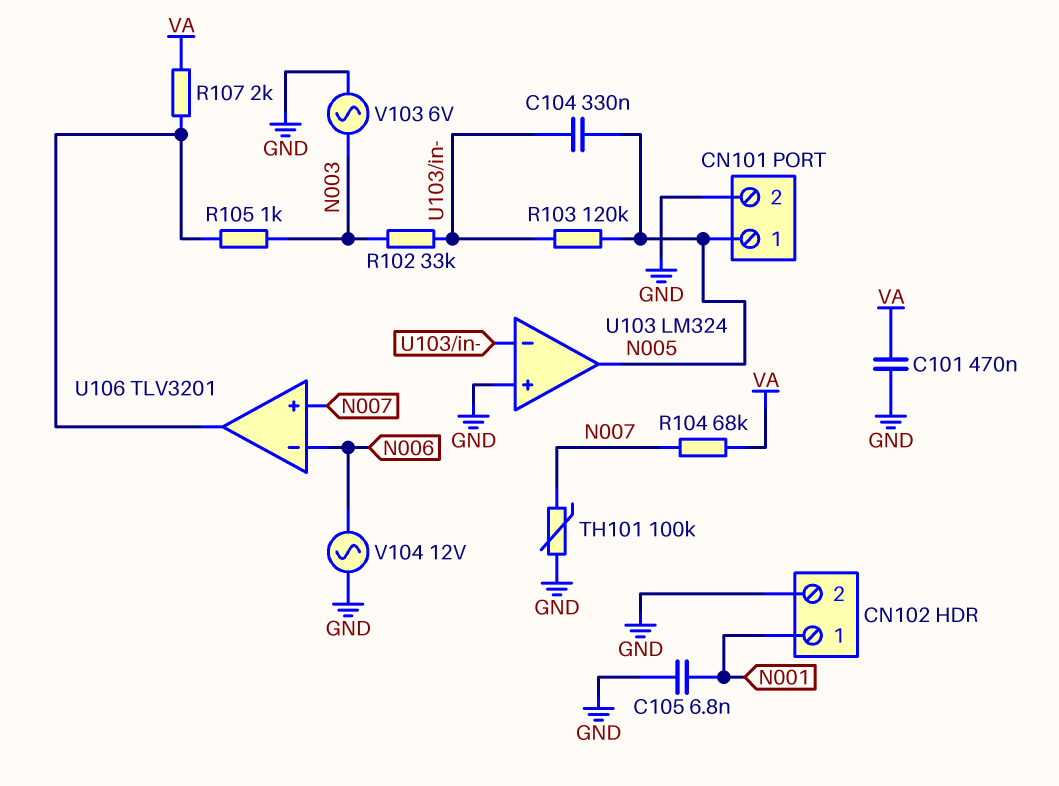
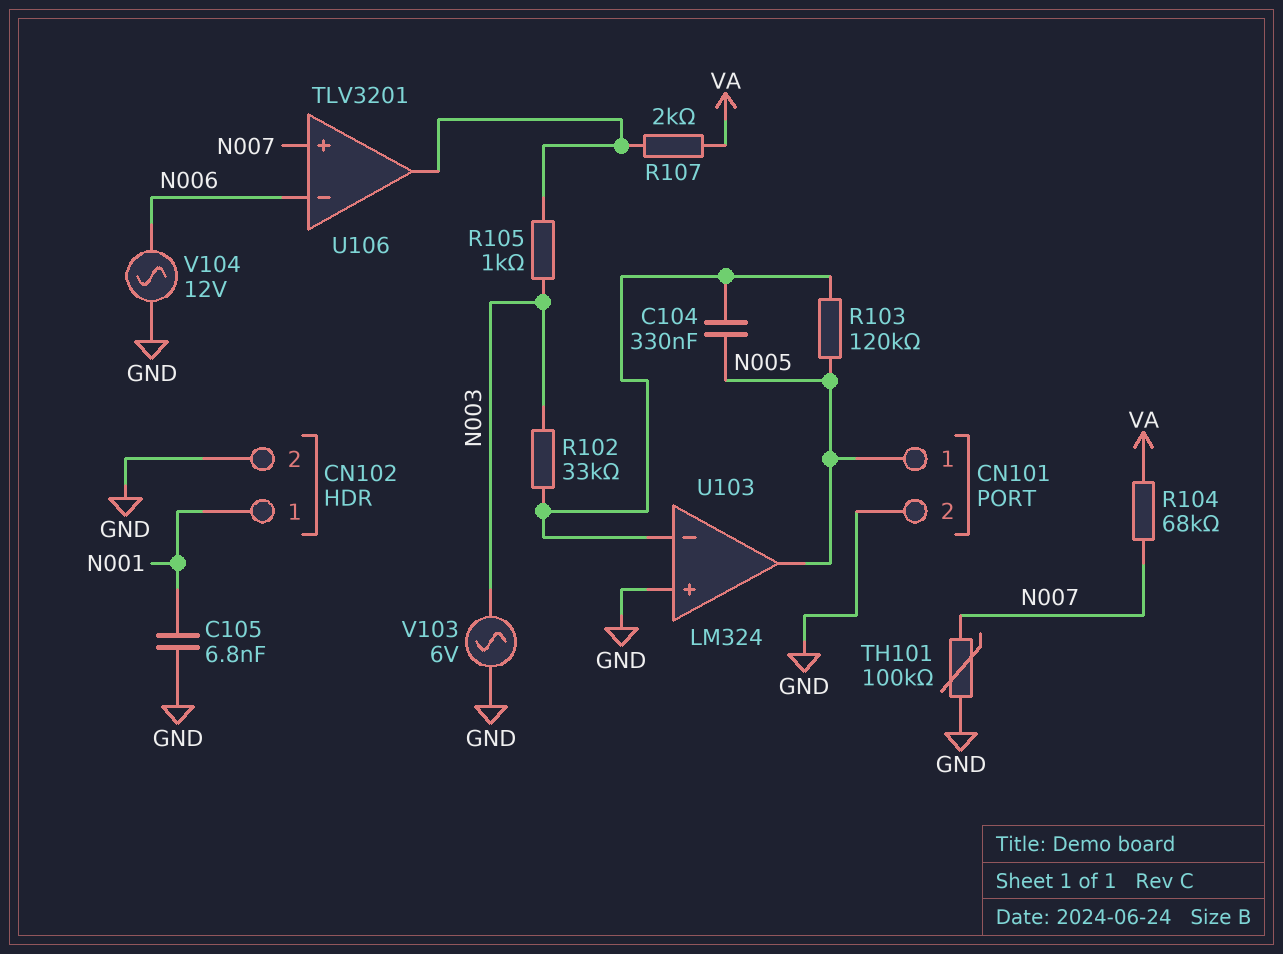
C101: 470nF (GND, VA) -> none

